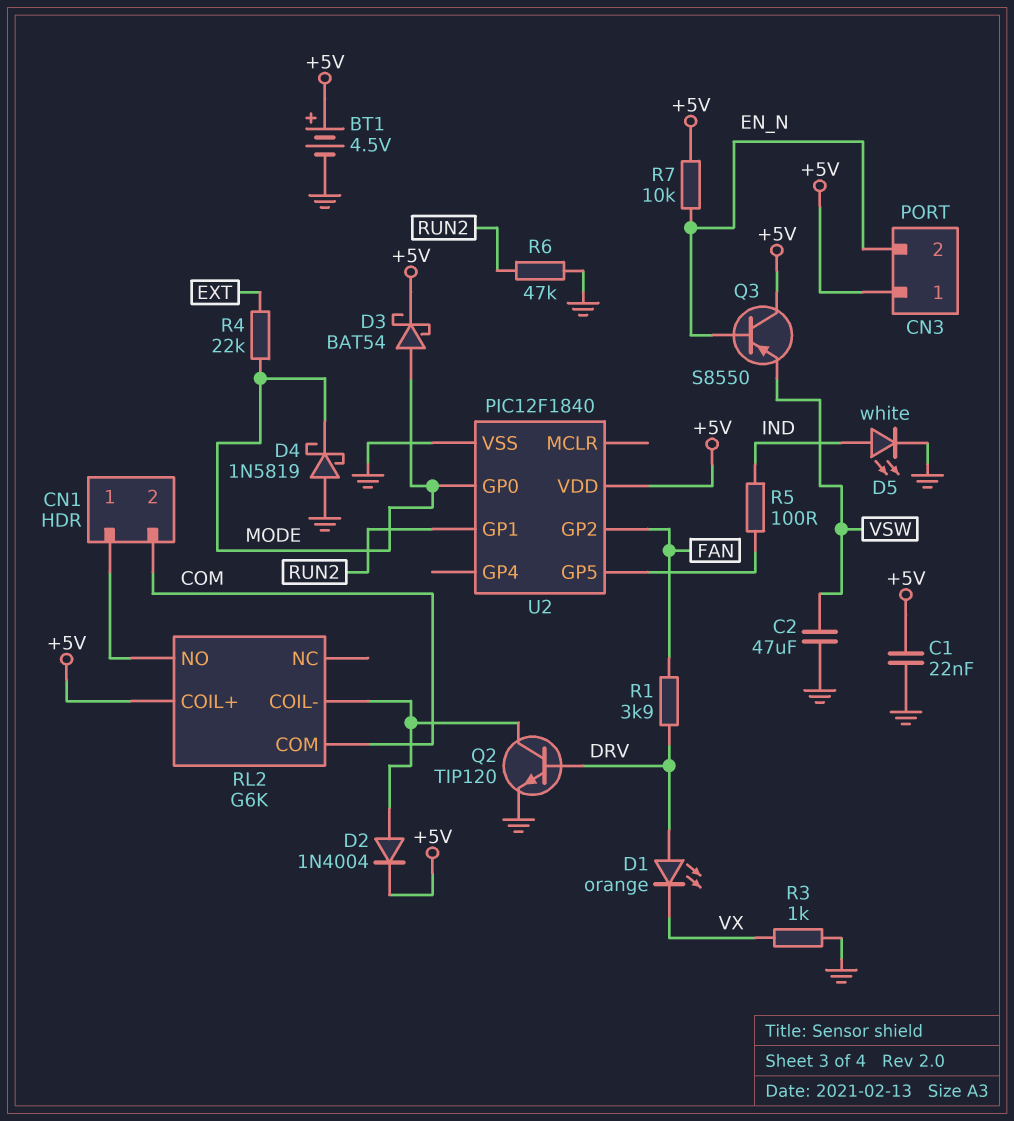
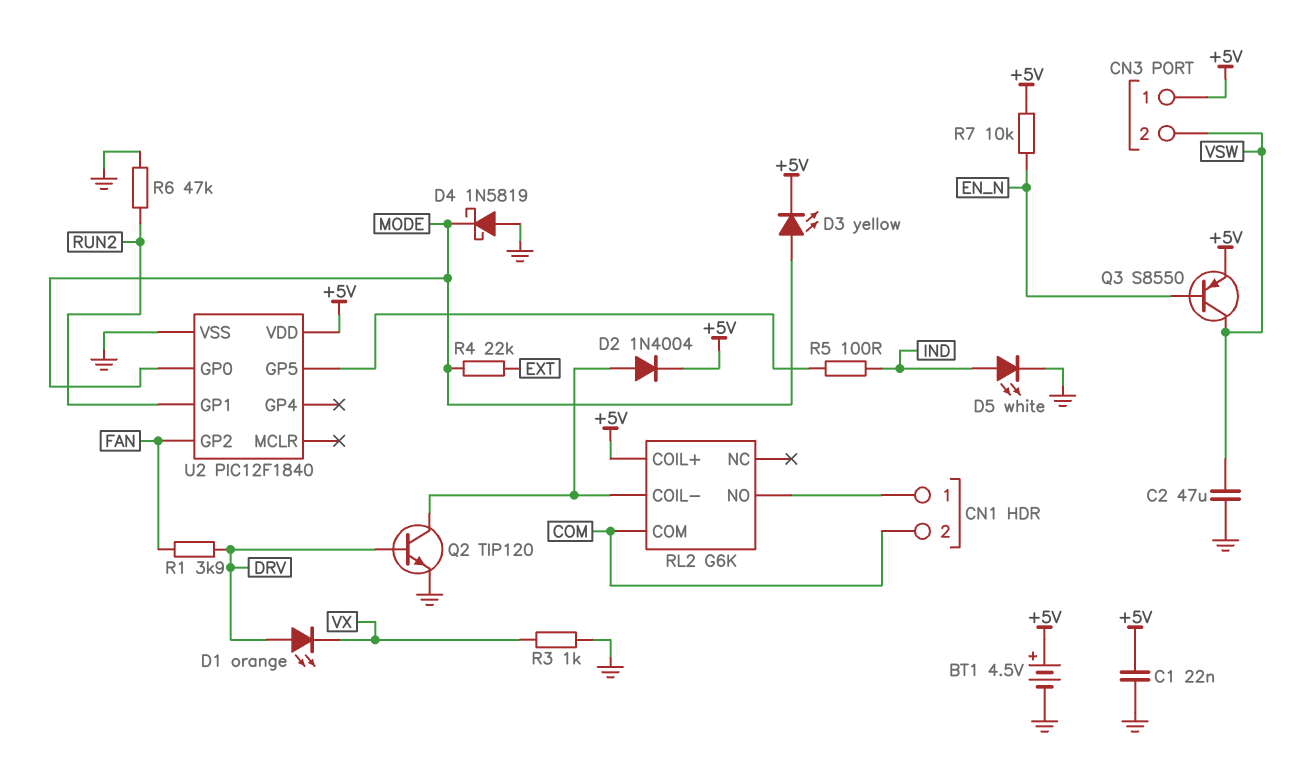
CN3 pin 2: EN_N -> VSW
D3: schottky BAT54 (A MODE, K +5V) -> LED yellow (A MODE, K +5V)
Q3: PNP S8550 (B EN_N, C +5V, E VSW) -> PNP S8550 (B EN_N, C VSW, E +5V)

